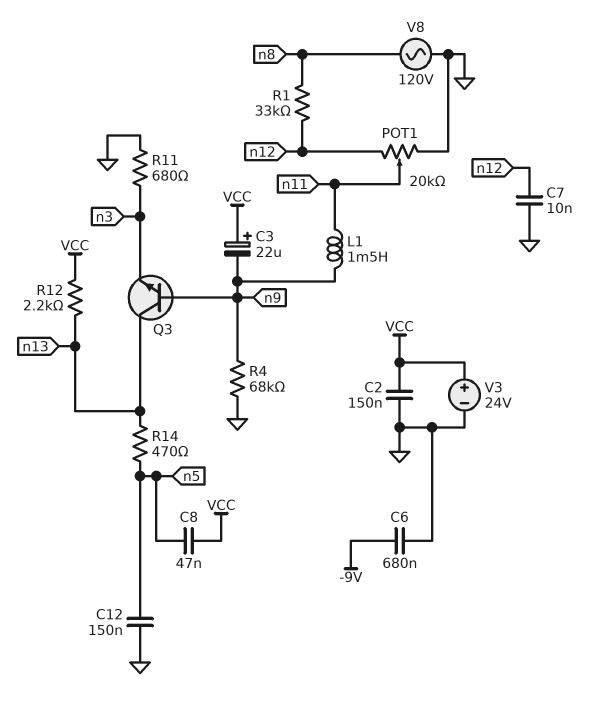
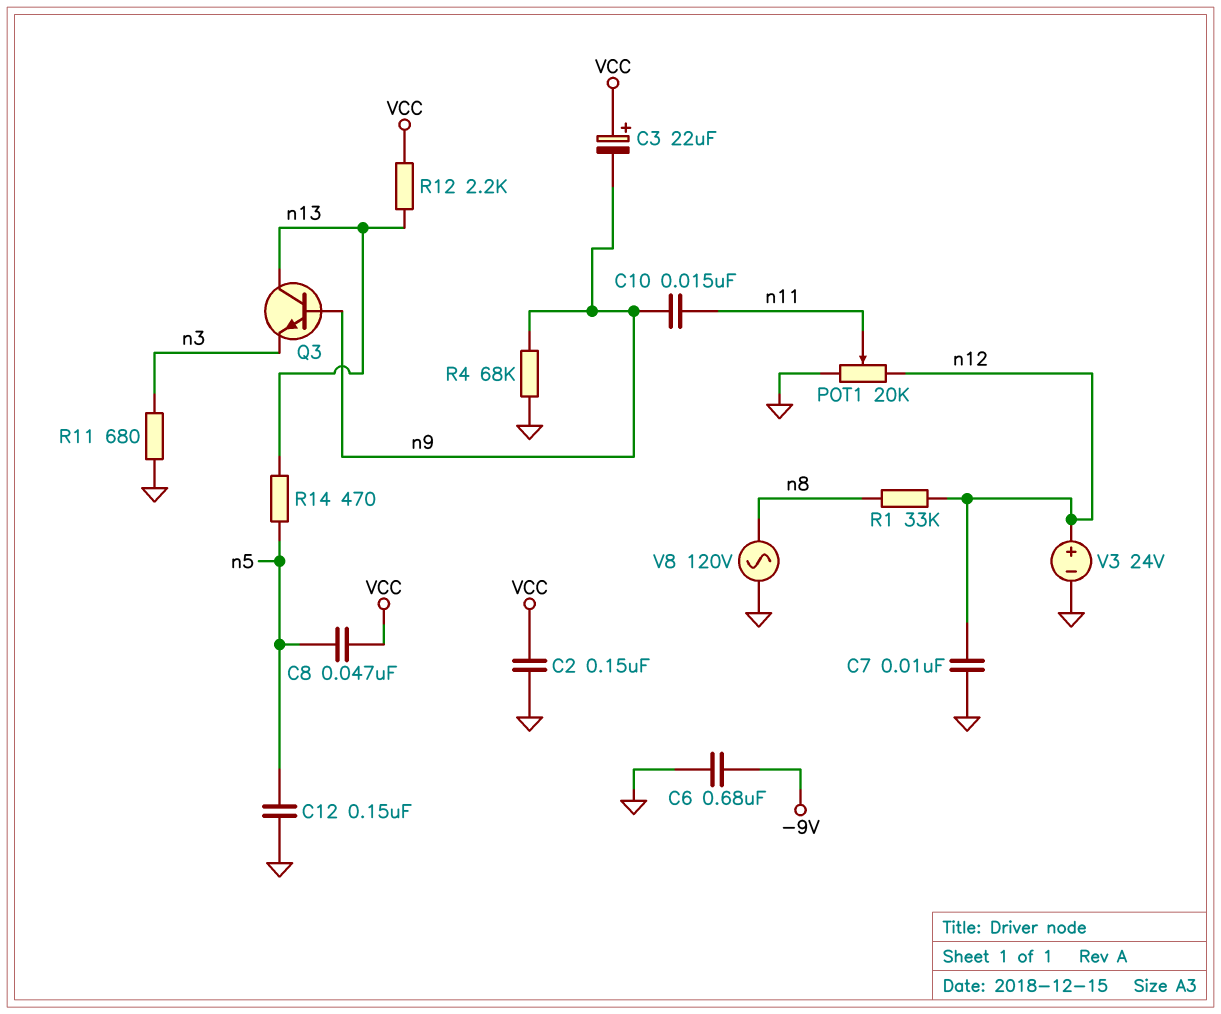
C10: none -> 15nF (n9, n11)
L1: 1.5mH (n9, n11) -> none
V3: 24V (plus VCC, minus GND) -> 24V (plus n12, minus GND)

